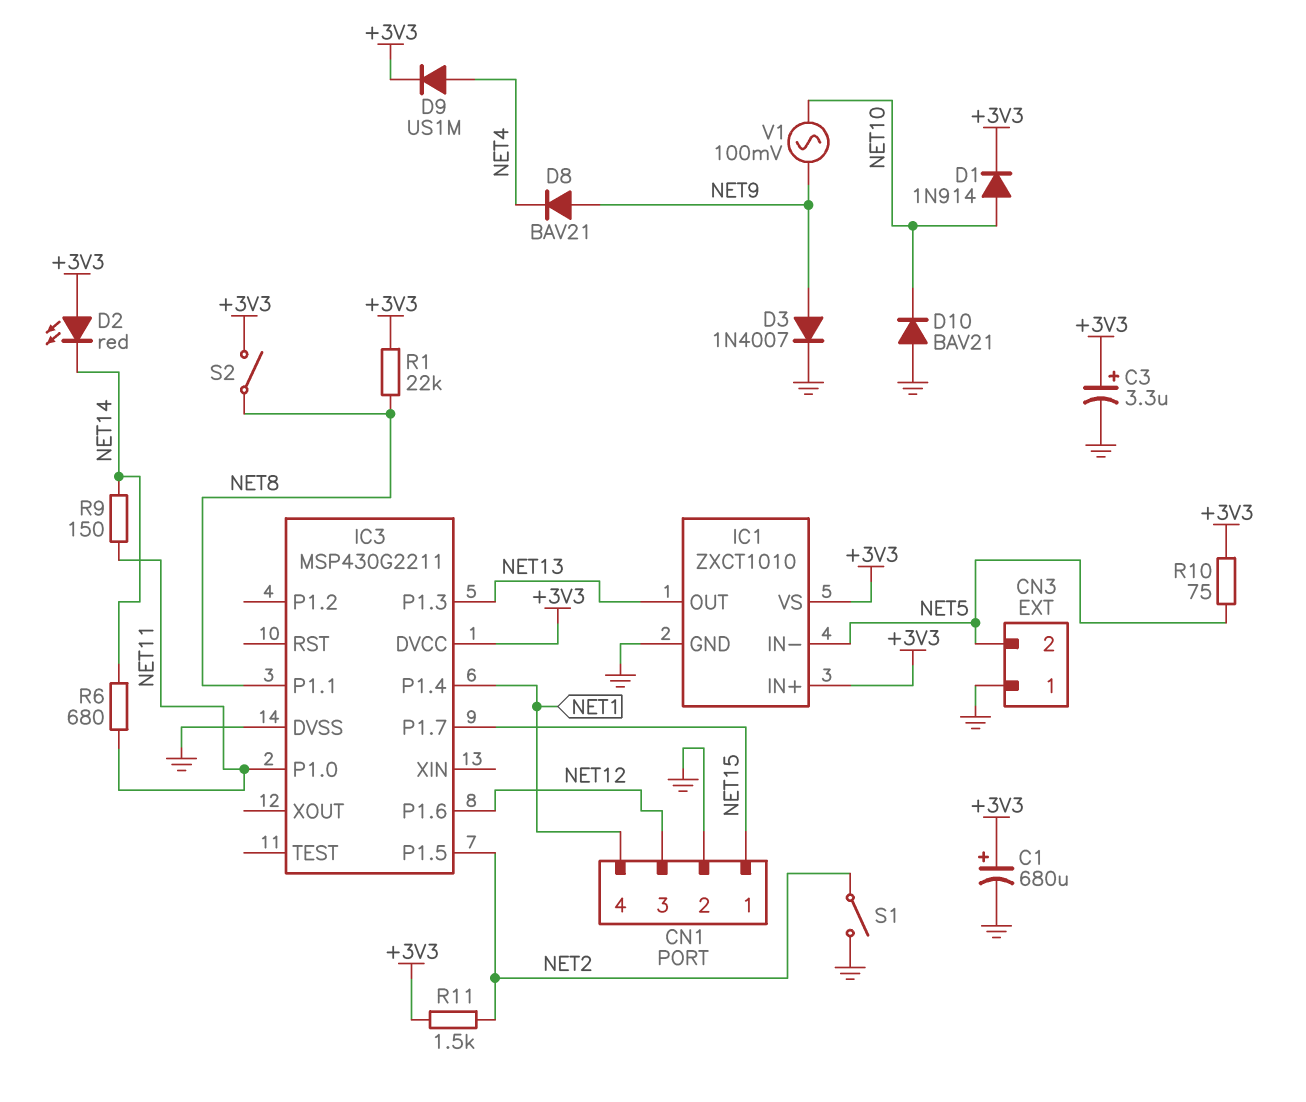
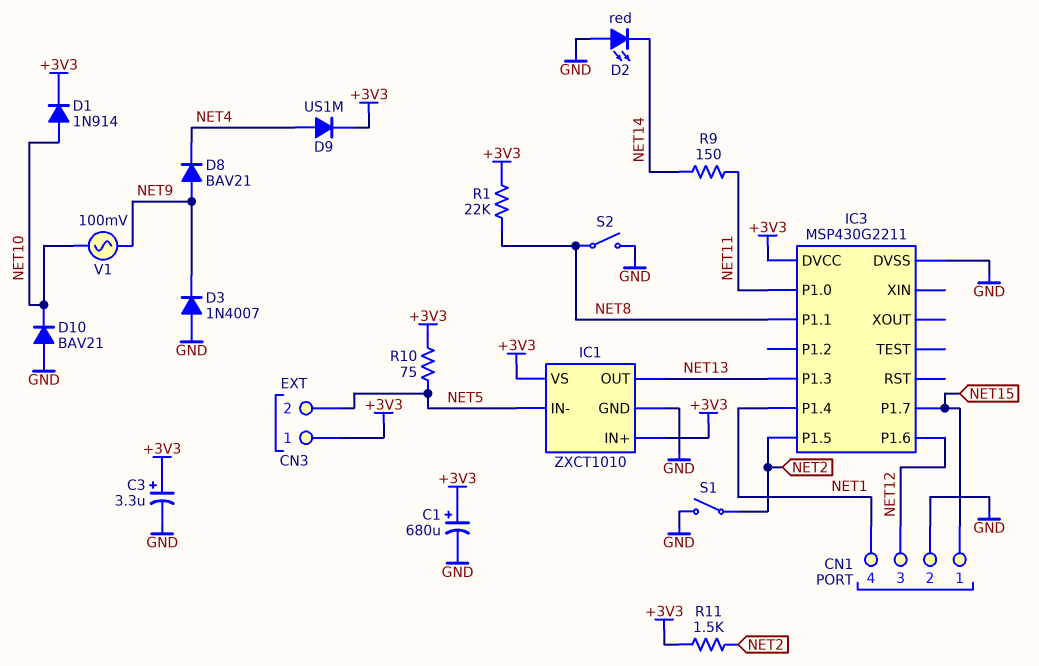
CN3 pin 1: GND -> +3V3
D2: LED red (A +3V3, K NET14) -> LED red (A GND, K NET14)
D3: diode 1N4007 (A NET9, K GND) -> diode 1N4007 (A GND, K NET9)
R6: 680 (NET11, NET14) -> none
S2: switch (+3V3, NET8) -> switch (GND, NET8)

